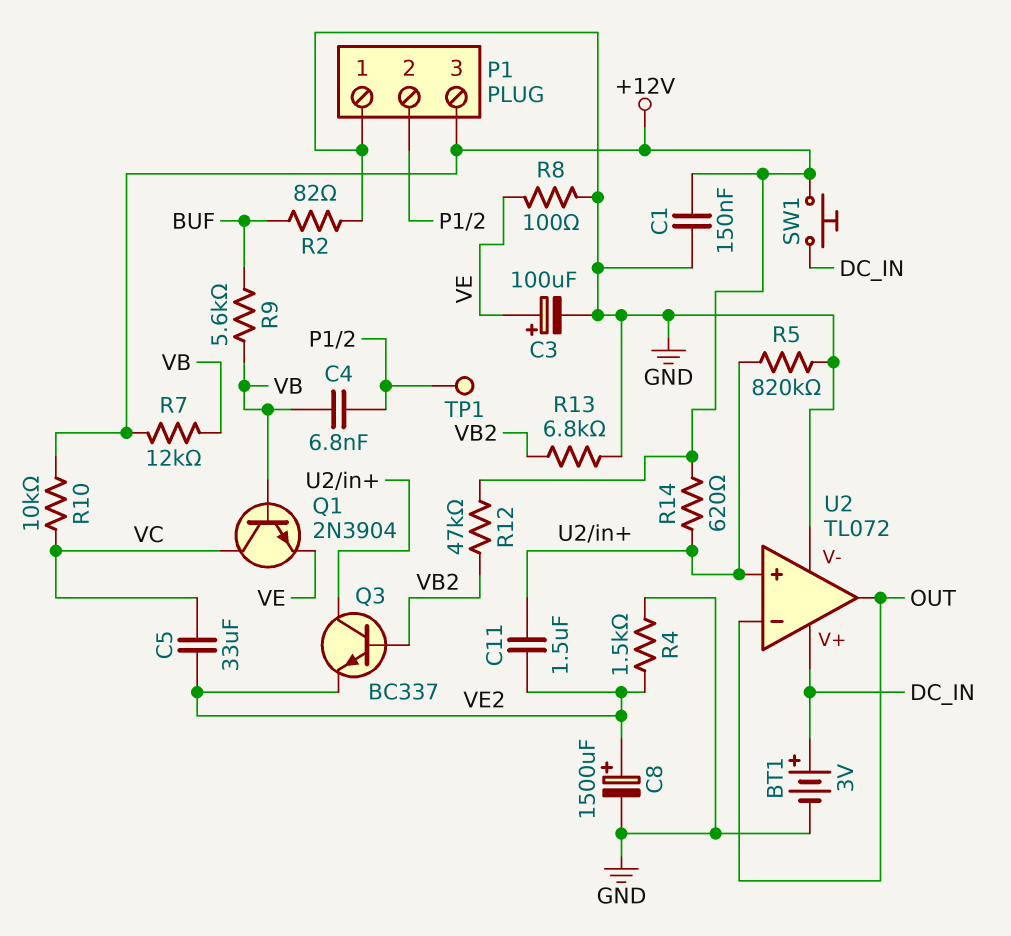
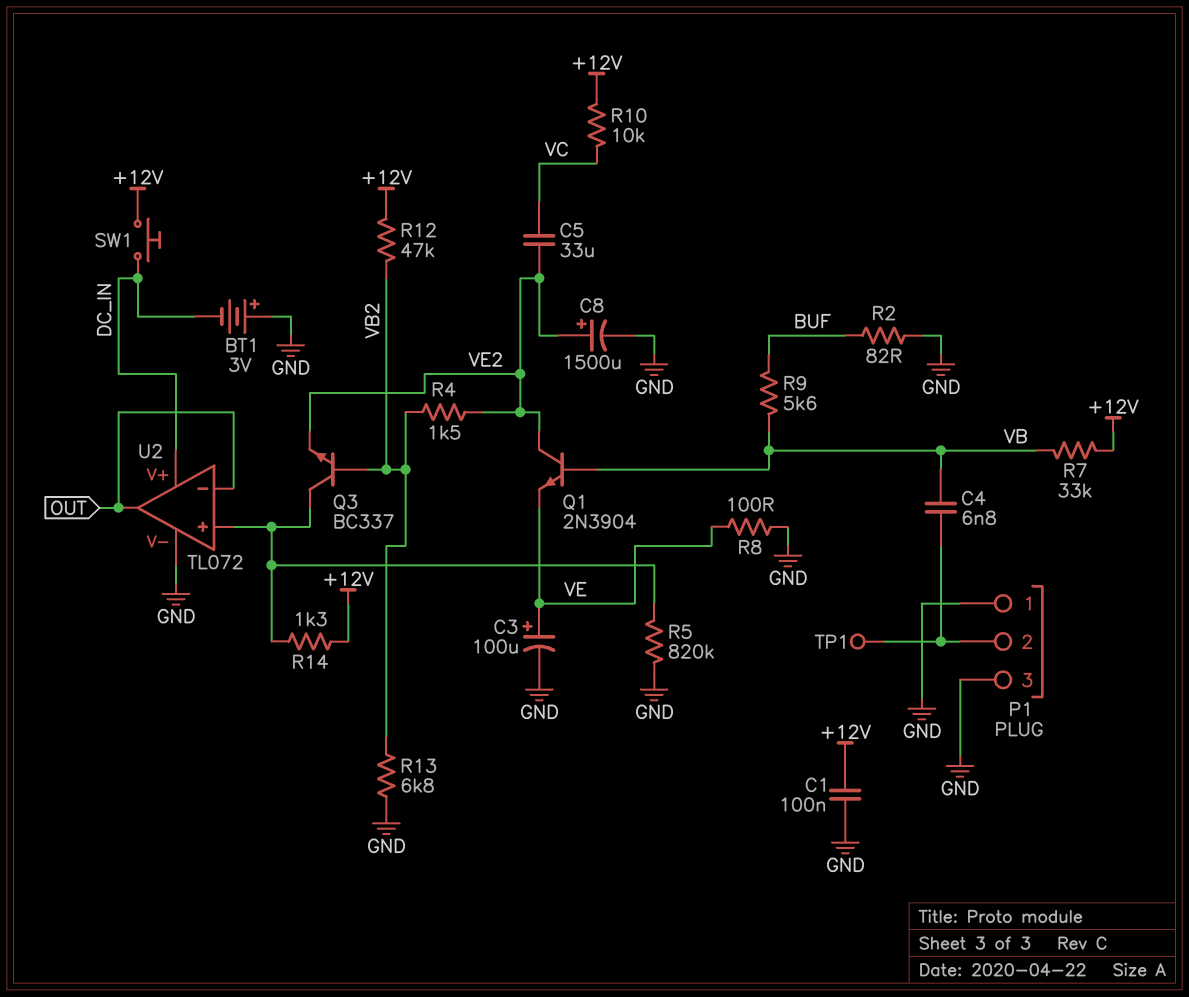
BT1: 3V (plus DC_IN, minus GND) -> 3V (plus GND, minus DC_IN)
C1: 150nF (+12V, GND) -> 100nF (+12V, GND)
C11: 1.5uF (U2/in+, VE2) -> none
P1 pin 3: +12V -> GND
Q1: NPN 2N3904 (B VB, C VC, E VE) -> NPN 2N3904 (B VB, C VE2, E VE)
R4: 1.5k (GND, VE2) -> 1.5k (VB2, VE2)
R7: 12k (+12V, VB) -> 33k (+12V, VB)
R14: 620 (+12V, U2/in+) -> 1.3k (+12V, U2/in+)

